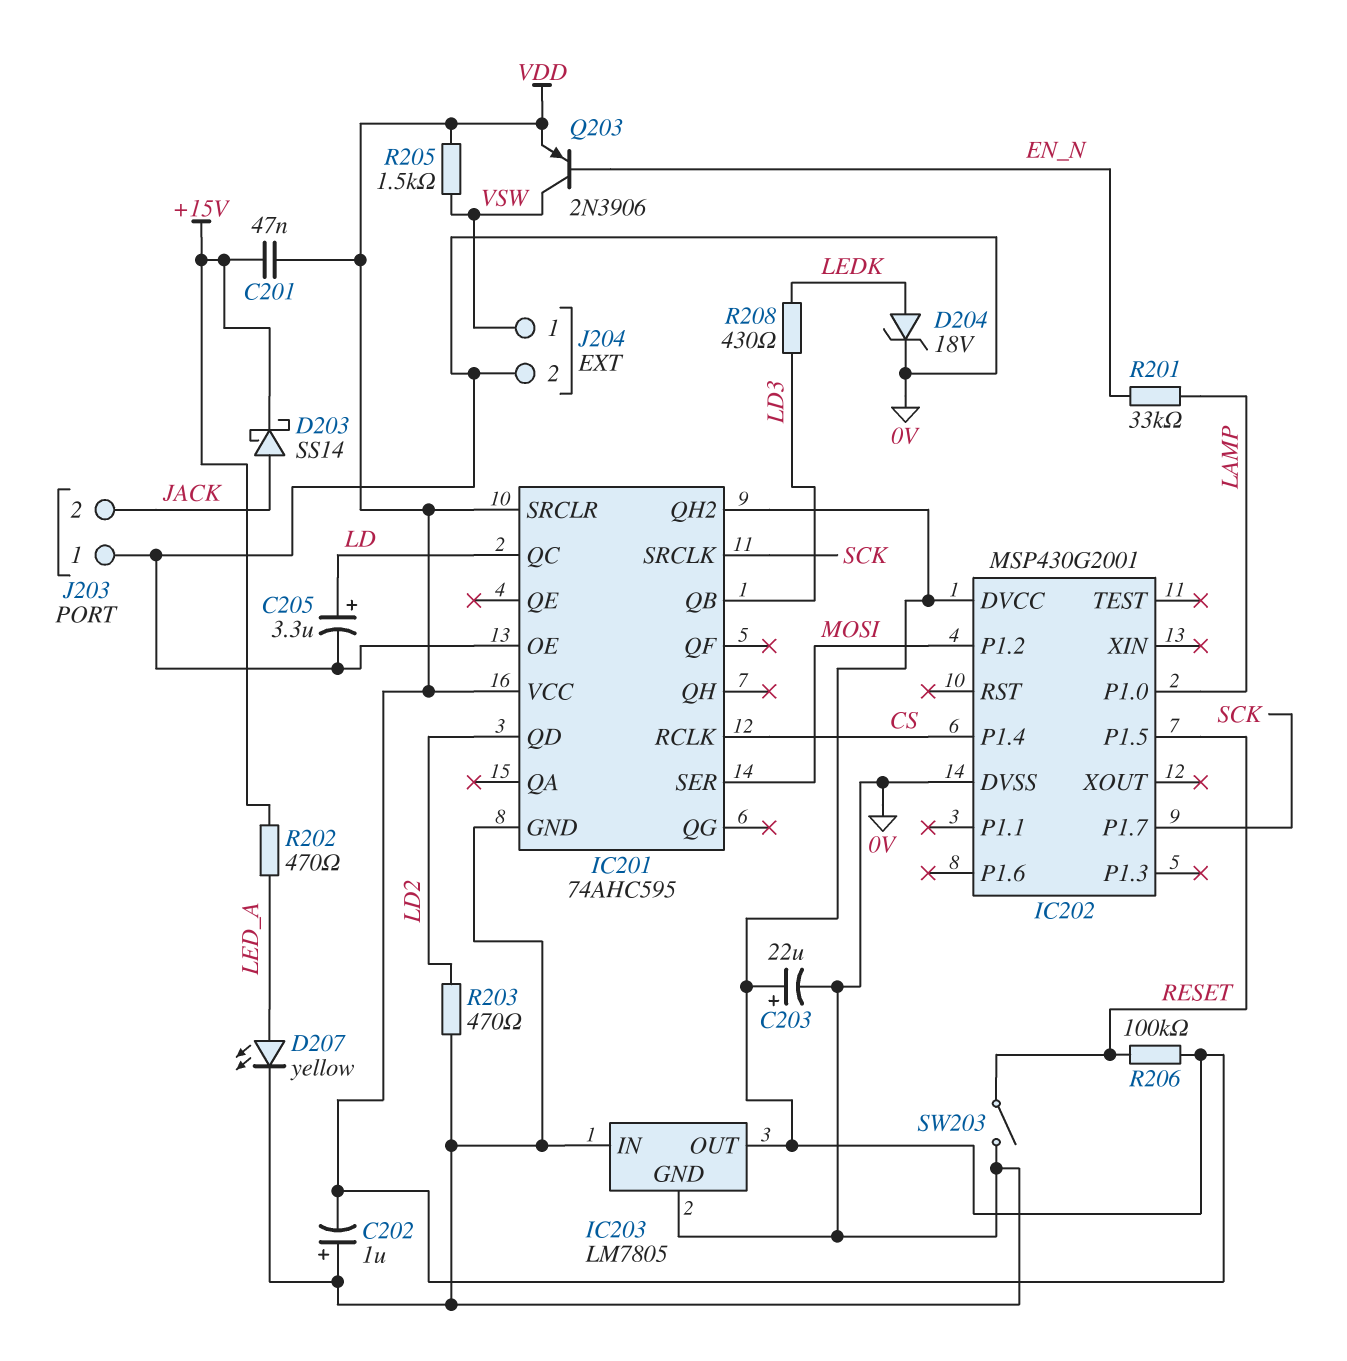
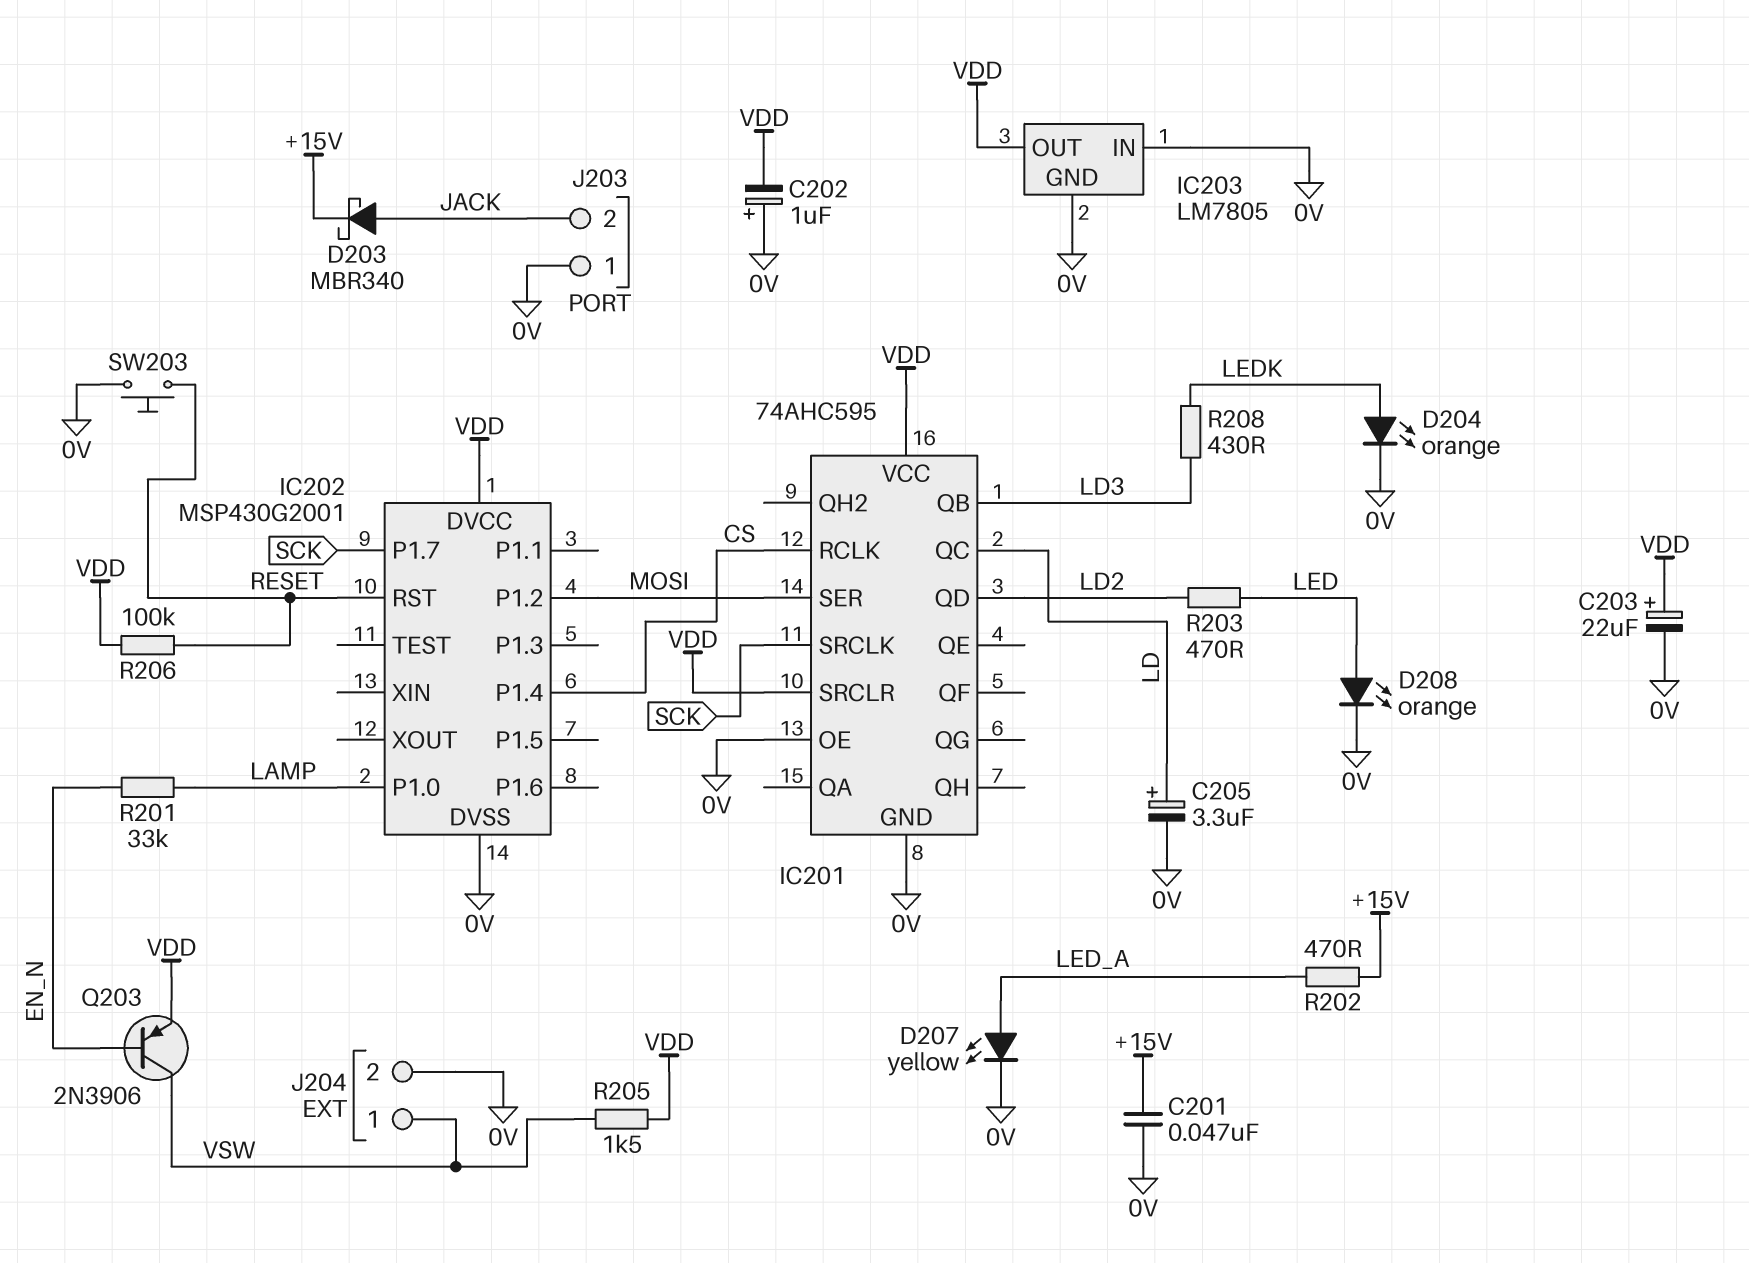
C201: 47nF (+15V, VDD) -> 47nF (+15V, 0V)
D203: schottky SS14 (A JACK, K +15V) -> schottky MBR340 (A JACK, K +15V)
D204: zener 18V (A LEDK, K 0V) -> LED orange (A LEDK, K 0V)
D208: none -> LED orange (A LED, K 0V)
IC201 pin QH2: VDD -> none
IC202 pin P1.5: RESET -> none
IC202 pin RST: none -> RESET
R203: 470 (0V, LD2) -> 470 (LD2, LED)
SW203: switch (0V, RESET) -> button (0V, RESET)

